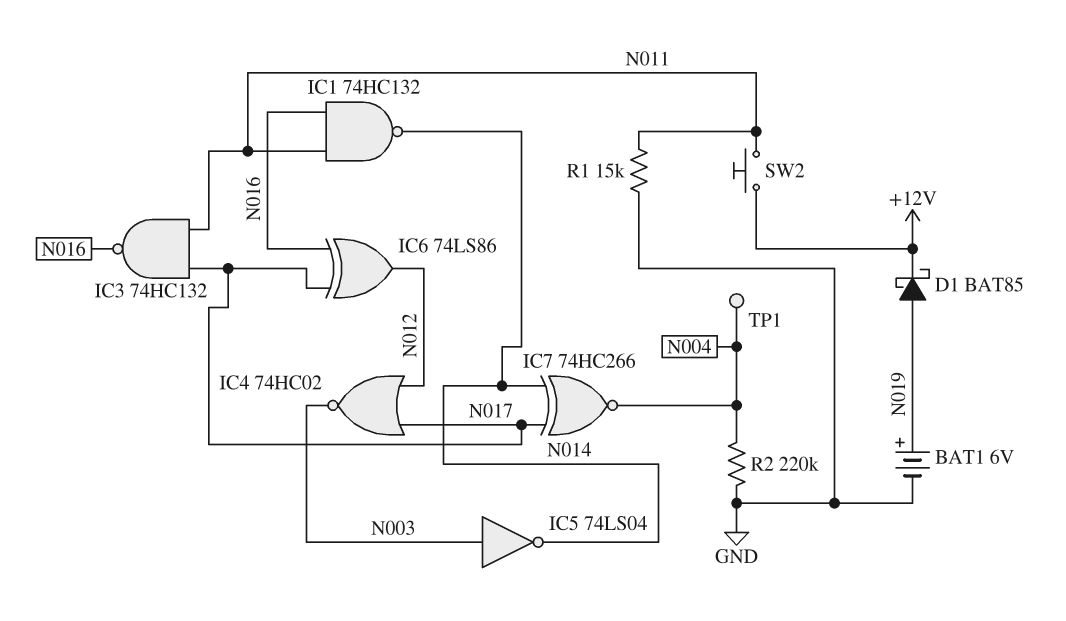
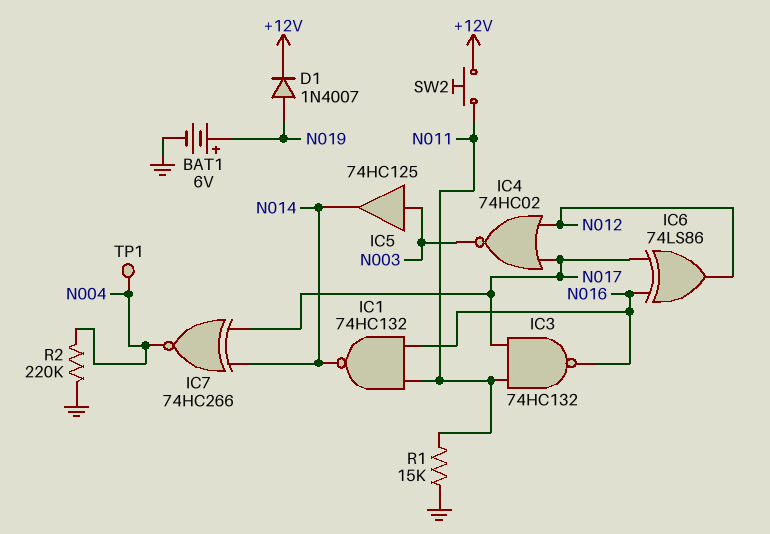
D1: schottky BAT85 (A N019, K +12V) -> diode 1N4007 (A N019, K +12V)
IC5: NOT 74LS04 (in N003, out N014) -> buffer 74HC125 (in N003, out N014)

